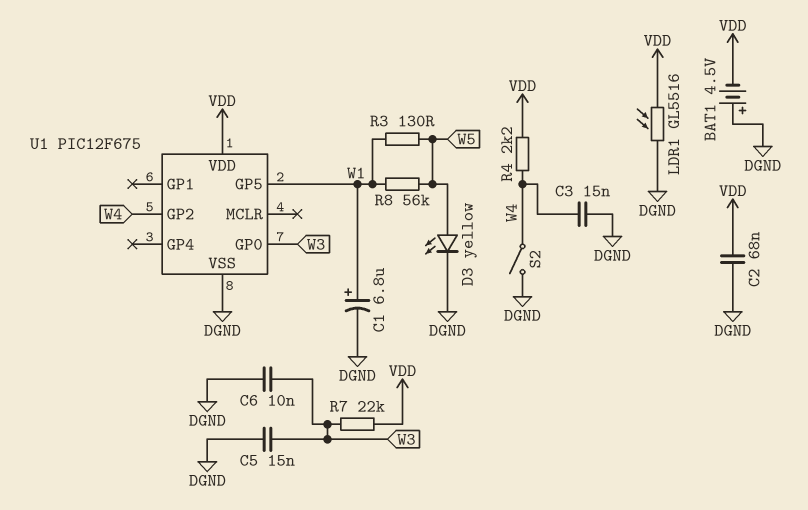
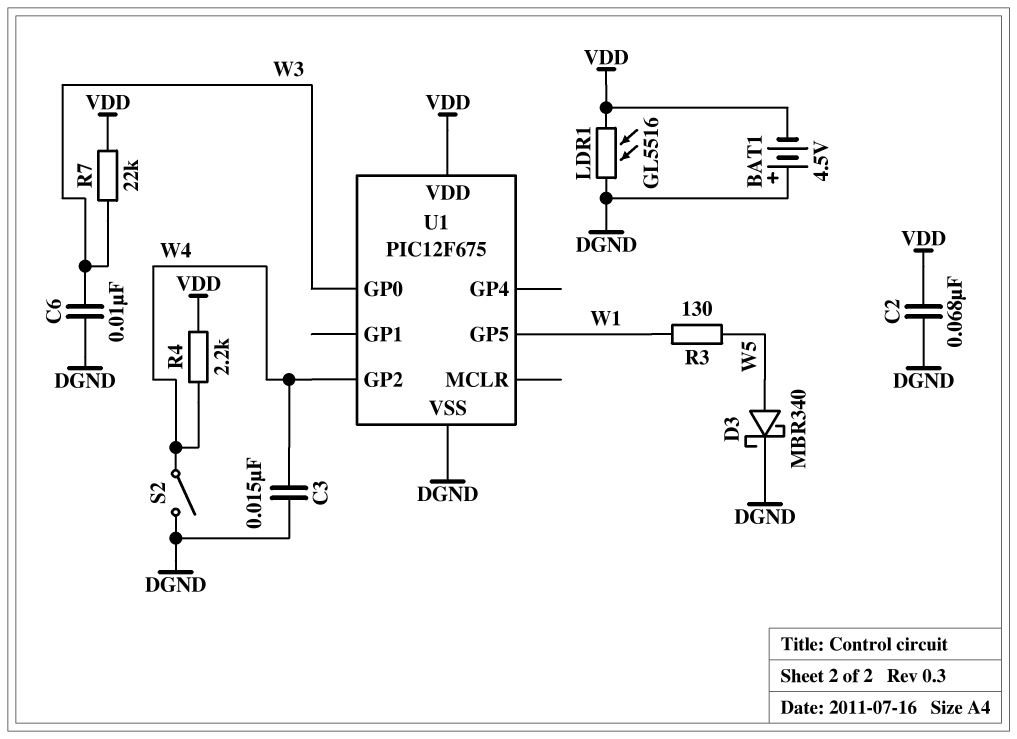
C1: 6.8uF (plus W1, minus DGND) -> none
C5: 15nF (DGND, W3) -> none
D3: LED yellow (A W5, K DGND) -> schottky MBR340 (A W5, K DGND)
R8: 56k (W1, W5) -> none

